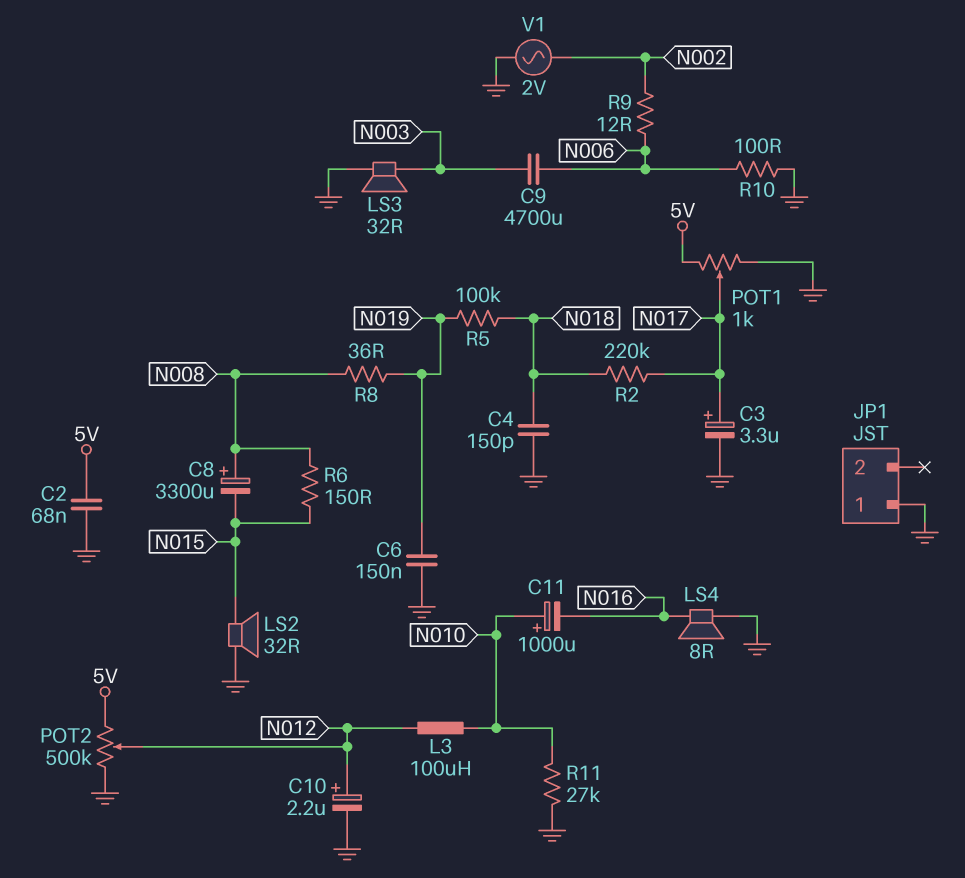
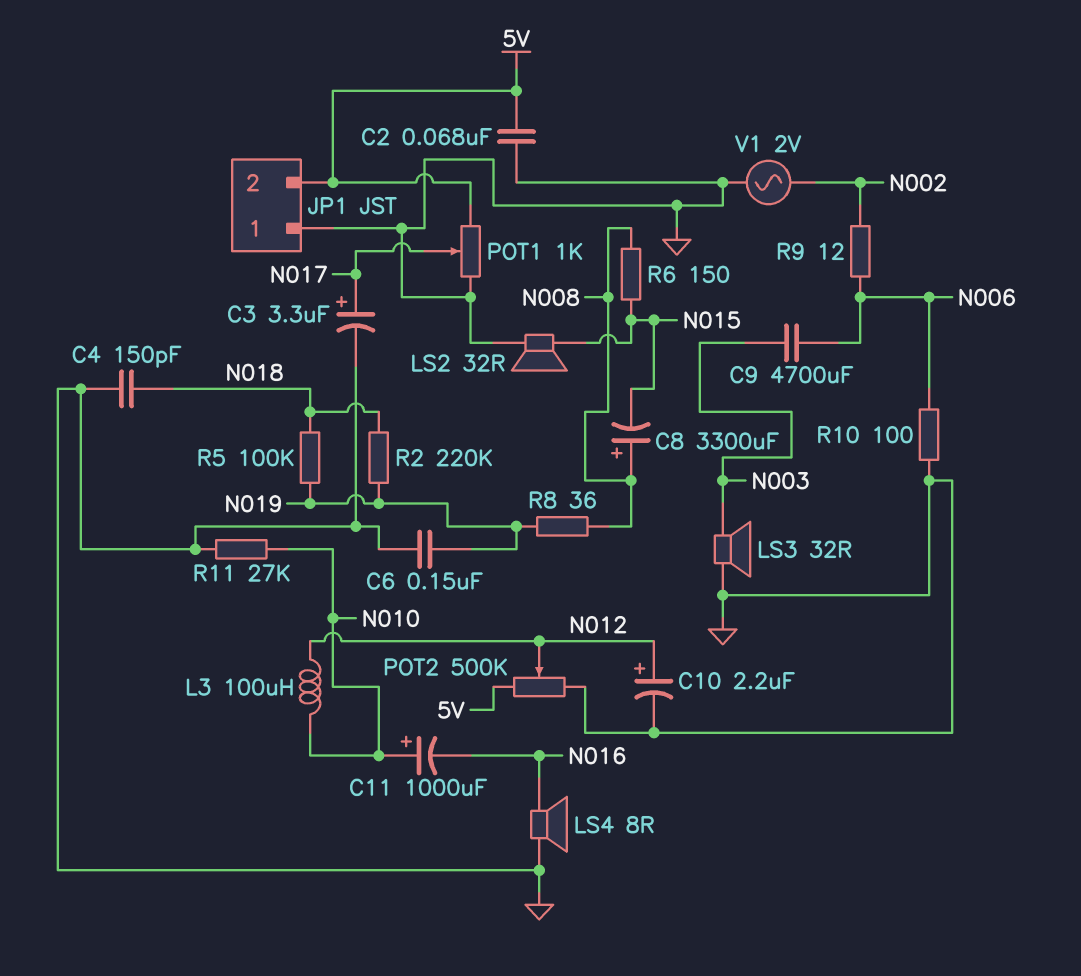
JP1 pin 2: none -> 5V
R2: 220k (N017, N018) -> 220k (N018, N019)

